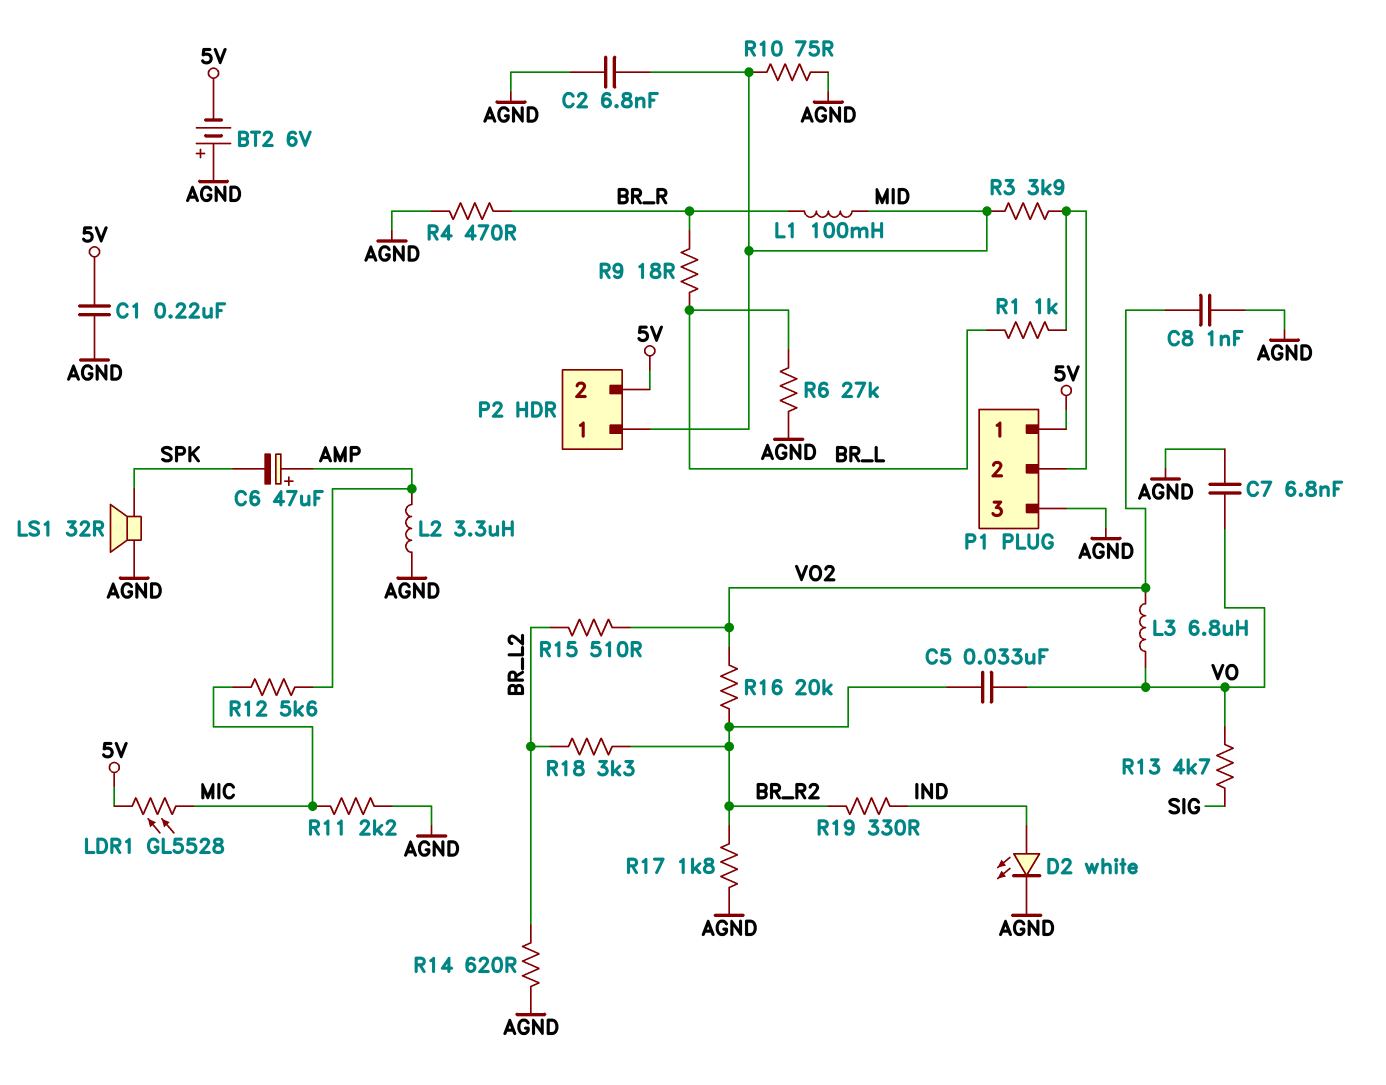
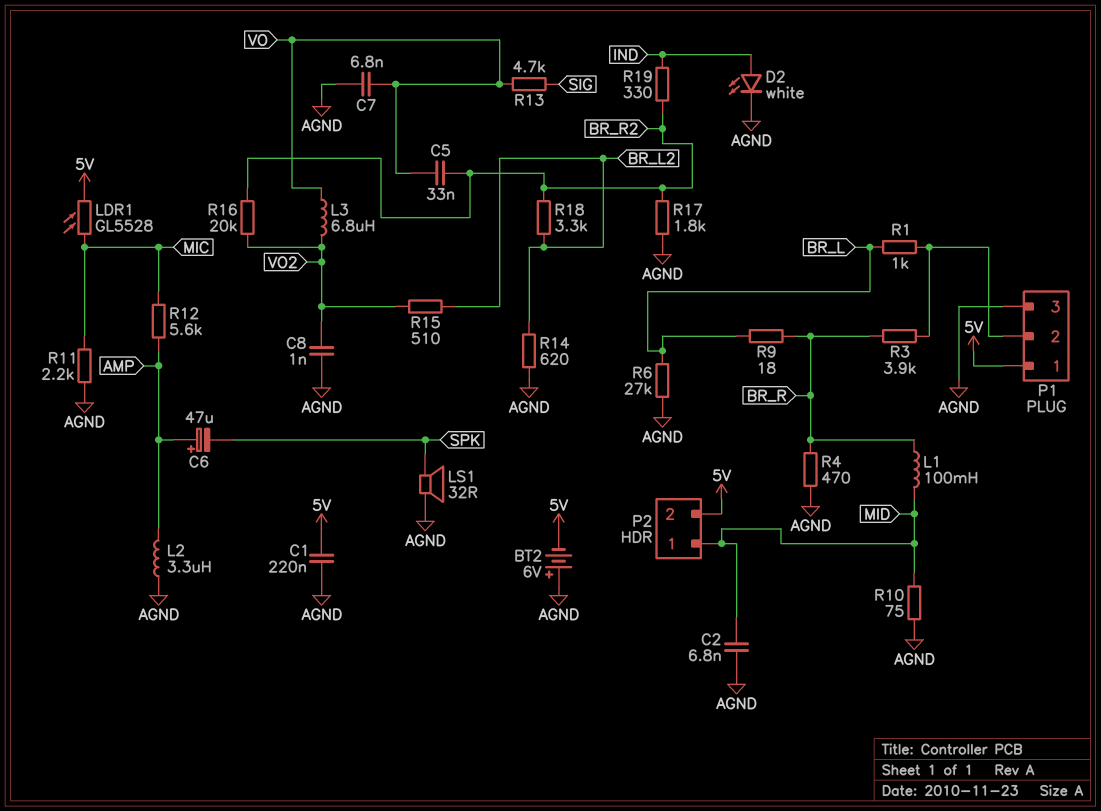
R3: 3.9k (MID, P1/2) -> 3.9k (BR_R, P1/2)

